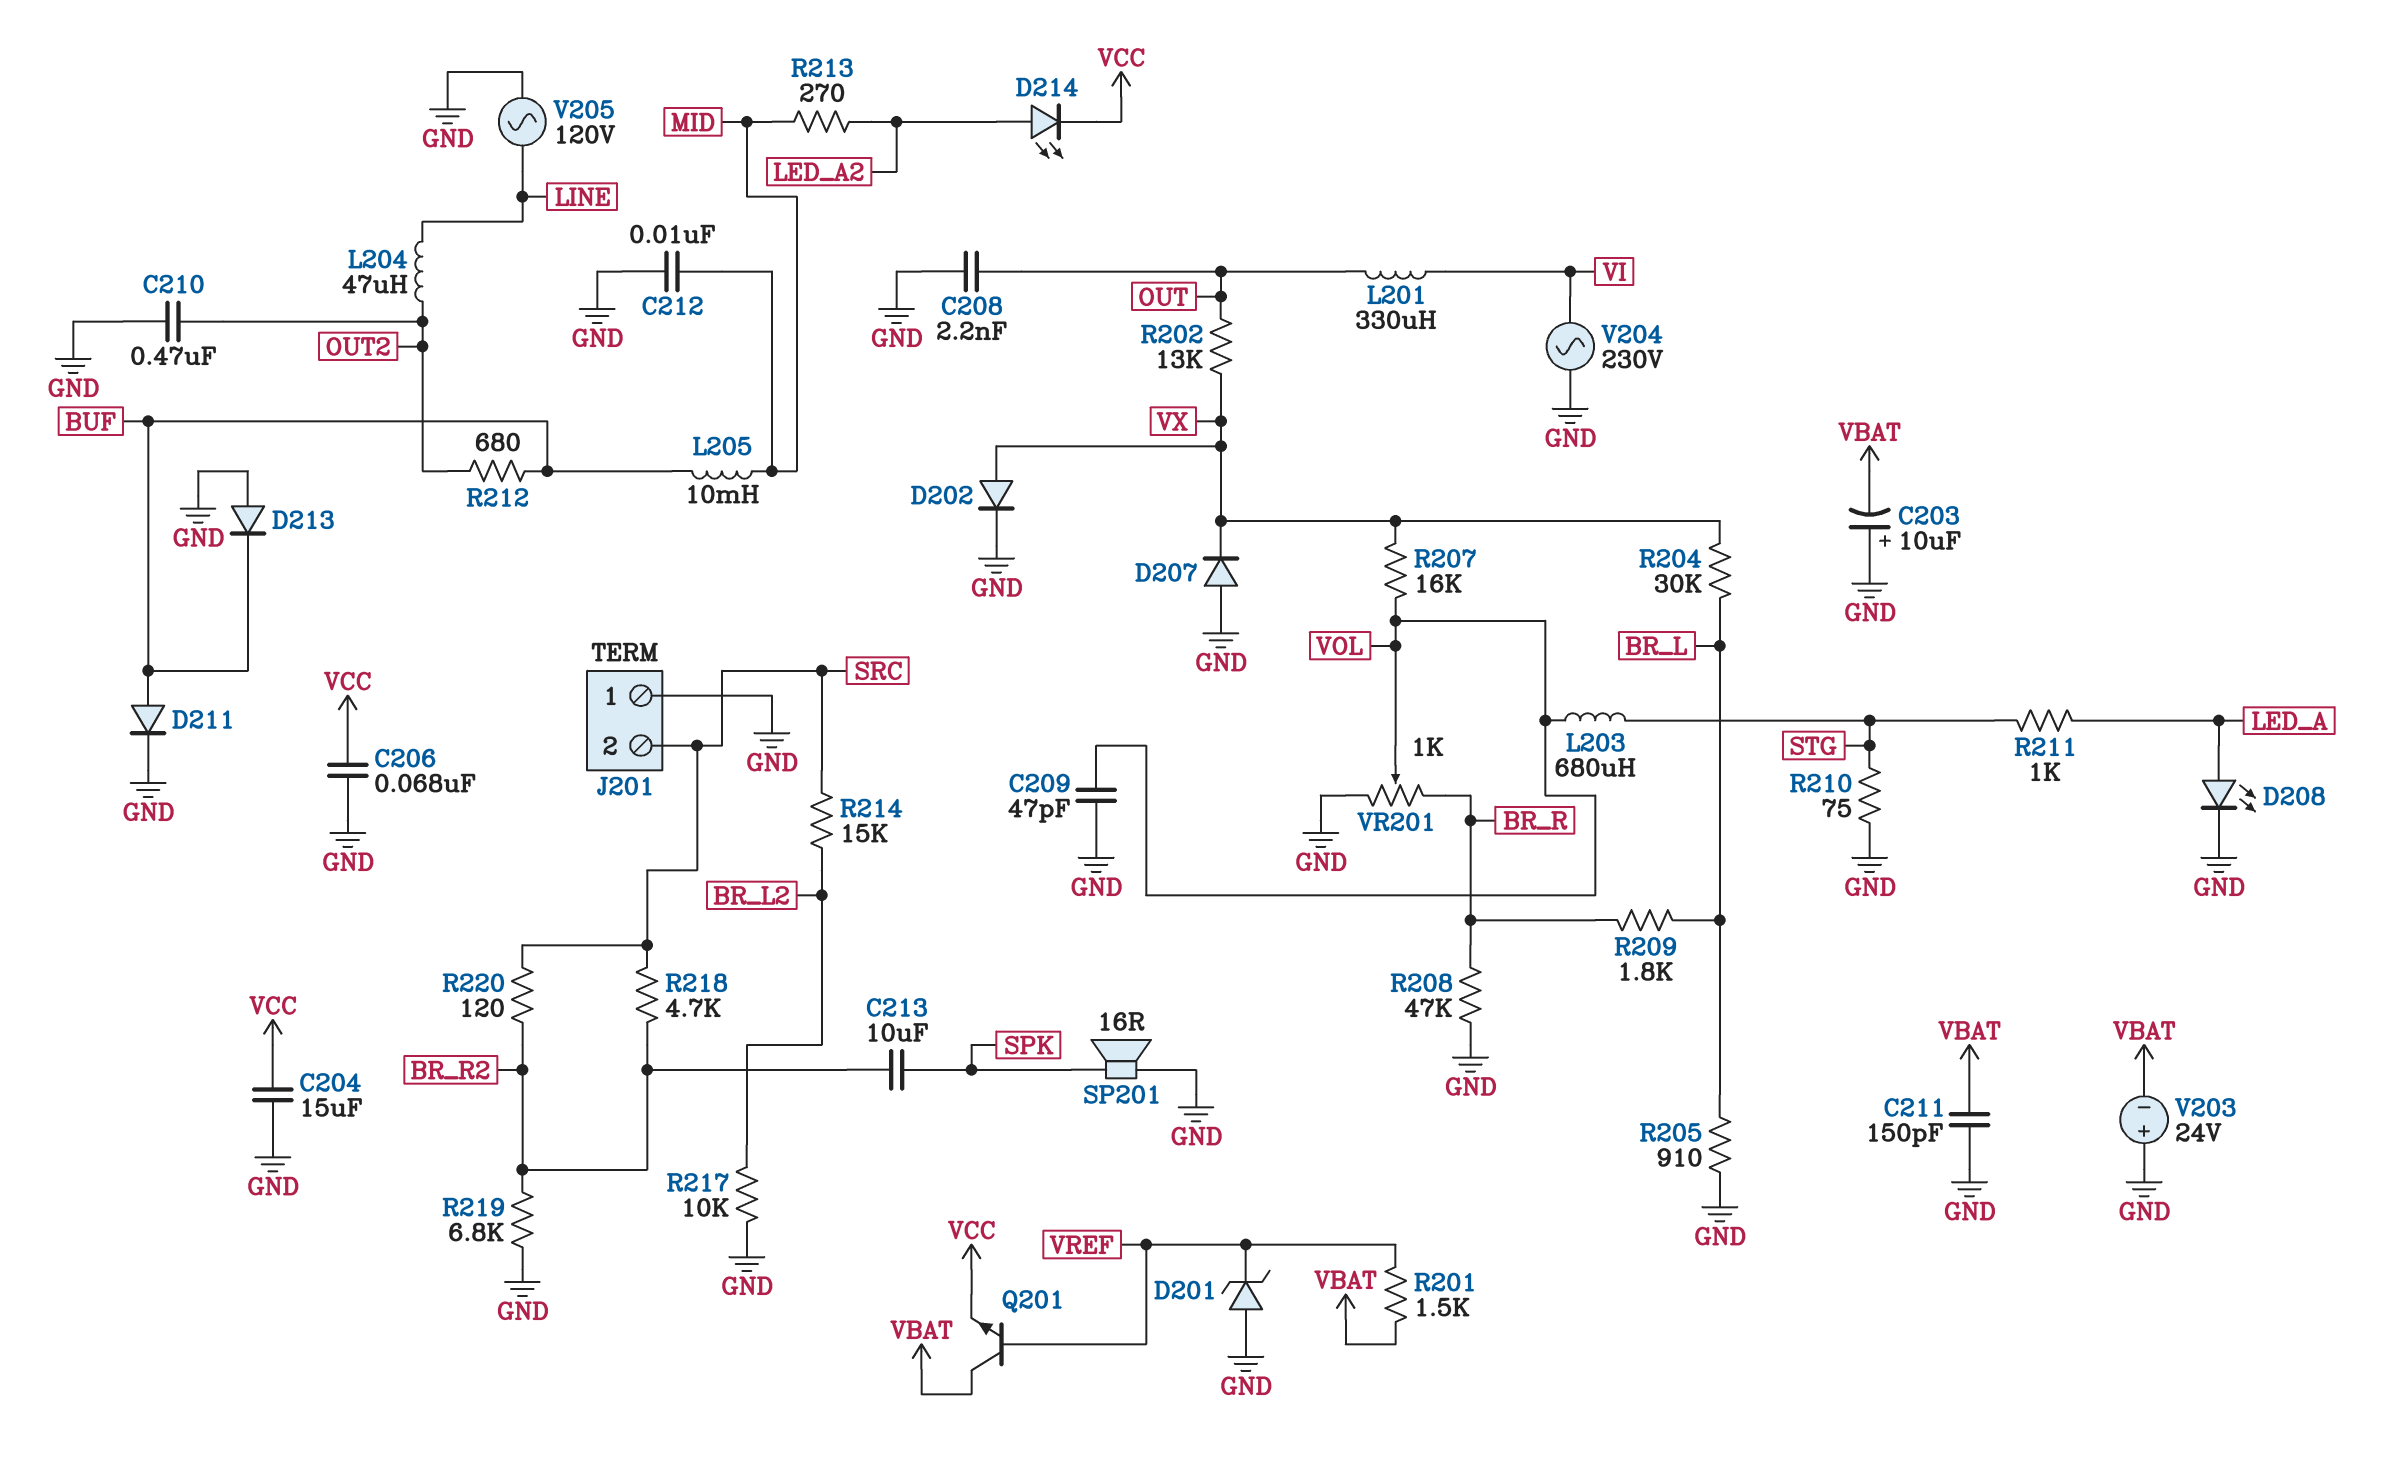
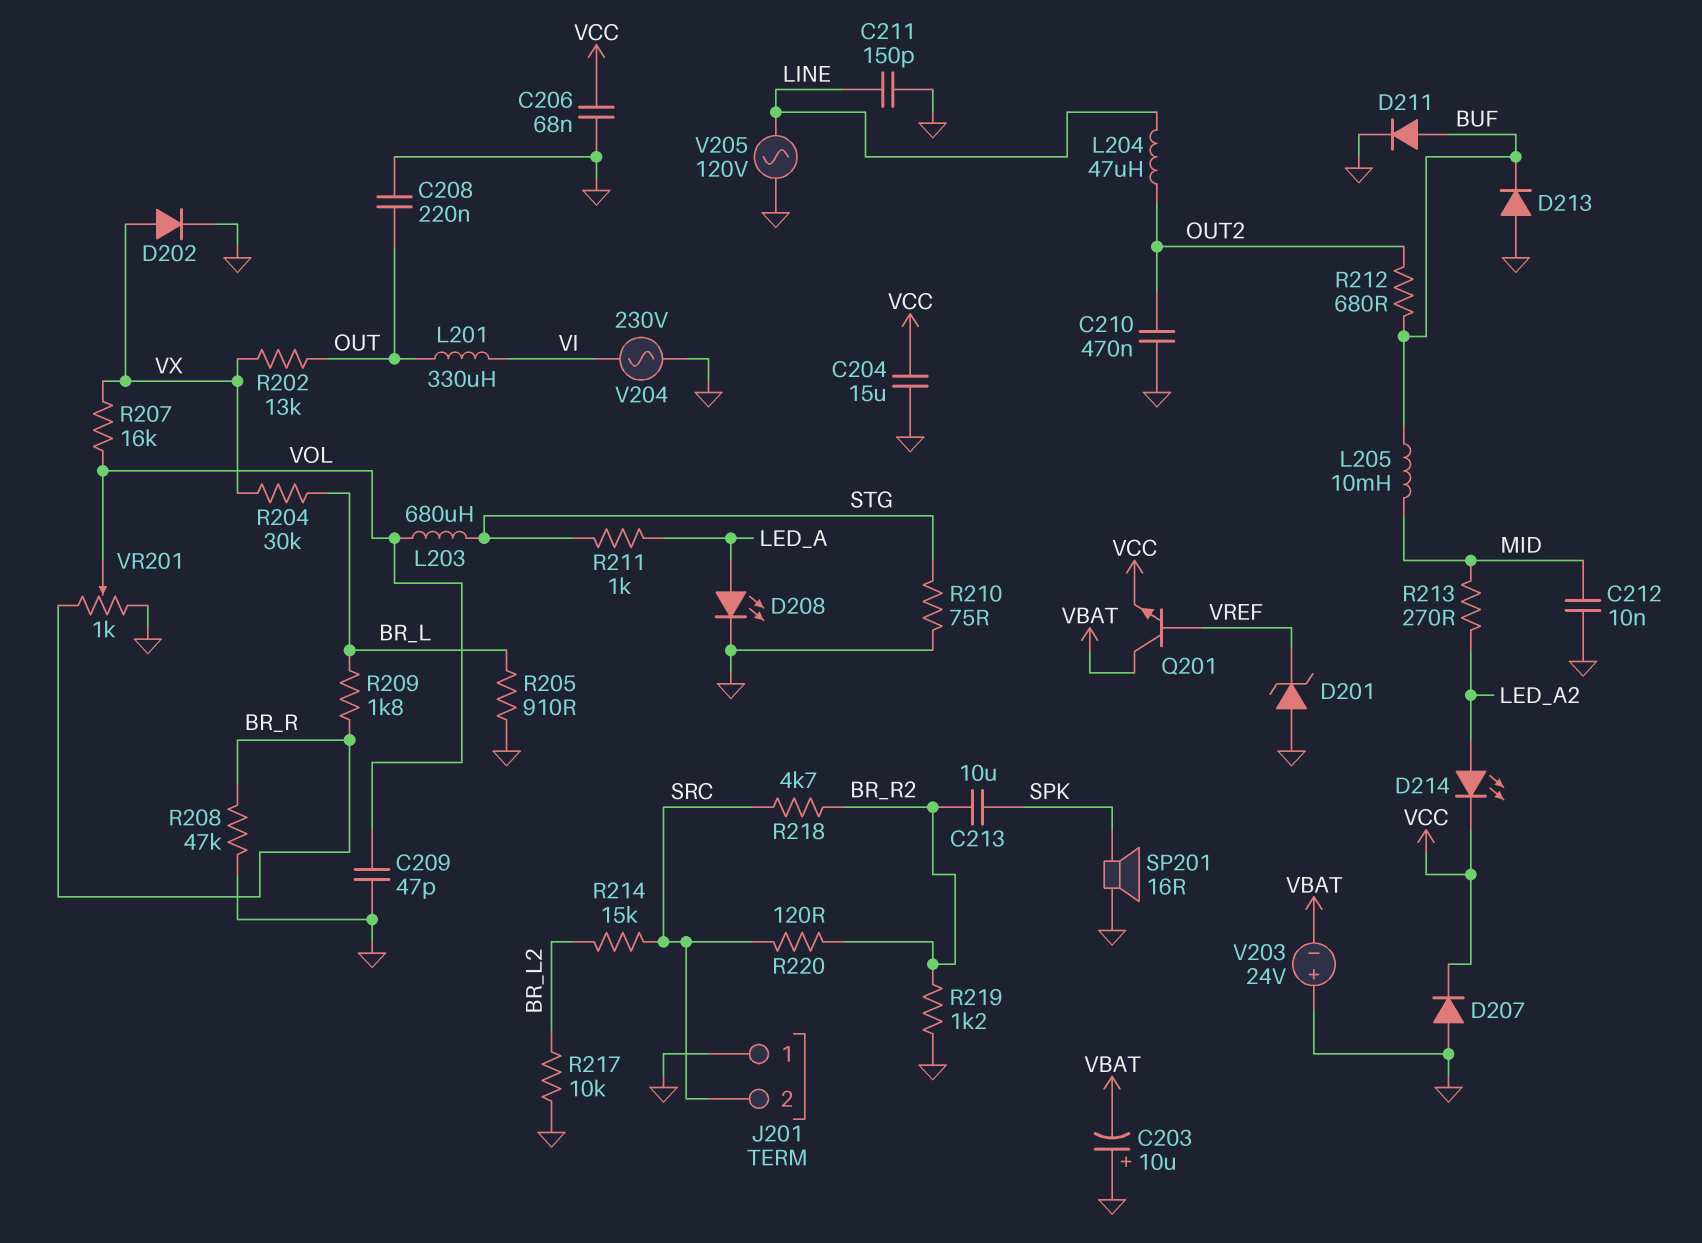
C208: 2.2nF (GND, OUT) -> 220nF (GND, OUT)
C211: 150pF (GND, VBAT) -> 150pF (GND, LINE)
D207: diode (A GND, K VX) -> diode (A GND, K VCC)
R201: 1.5k (VBAT, VREF) -> none
R219: 6.8k (BR_R2, GND) -> 1.2k (BR_R2, GND)

